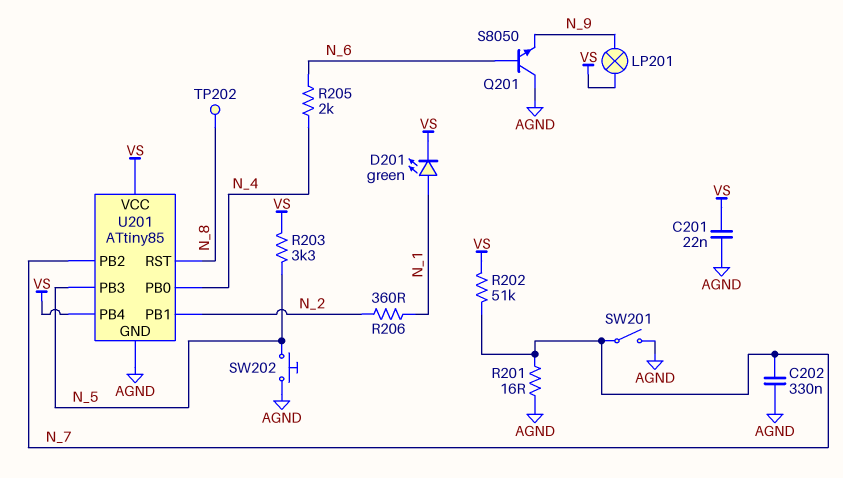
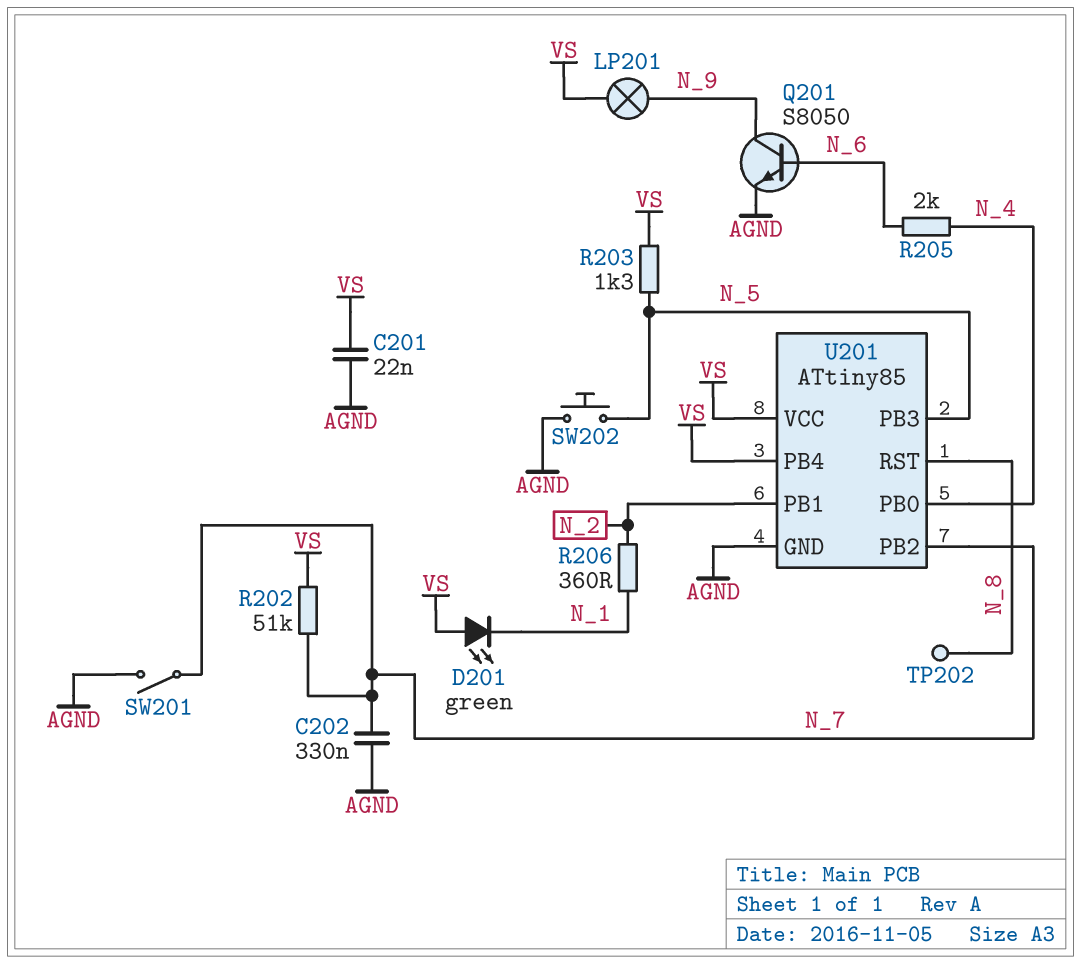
D201: LED green (A N_1, K VS) -> LED green (A VS, K N_1)
Q201: NPN S8050 (B N_6, C AGND, E N_9) -> NPN S8050 (B N_6, C N_9, E AGND)
R201: 16 (AGND, N_7) -> none
R203: 3.3k (N_5, VS) -> 1.3k (N_5, VS)

